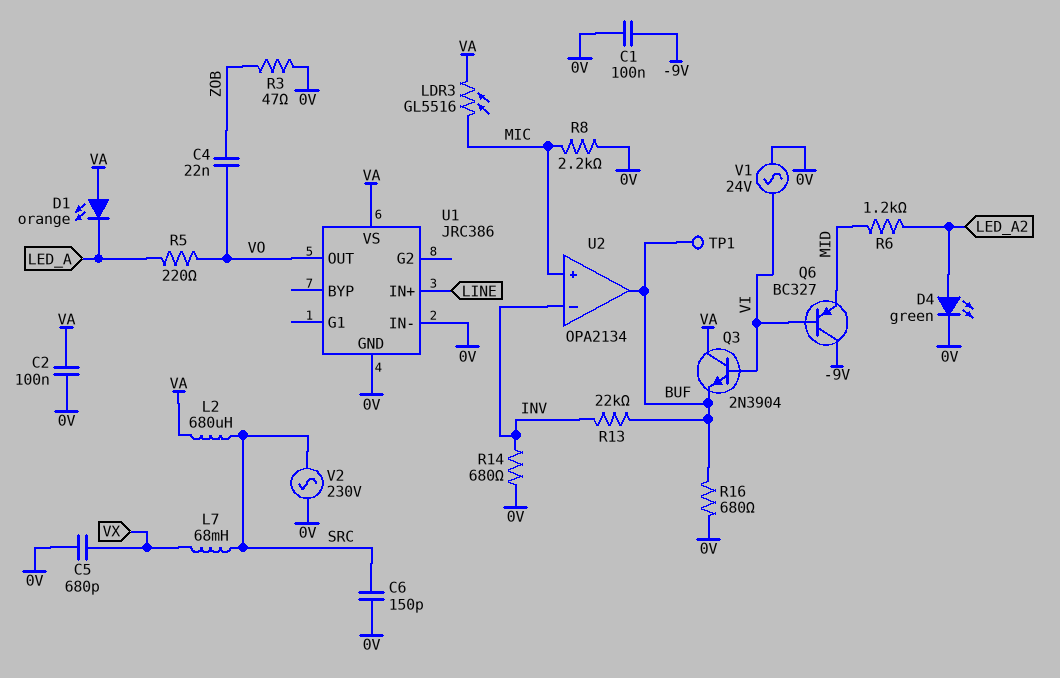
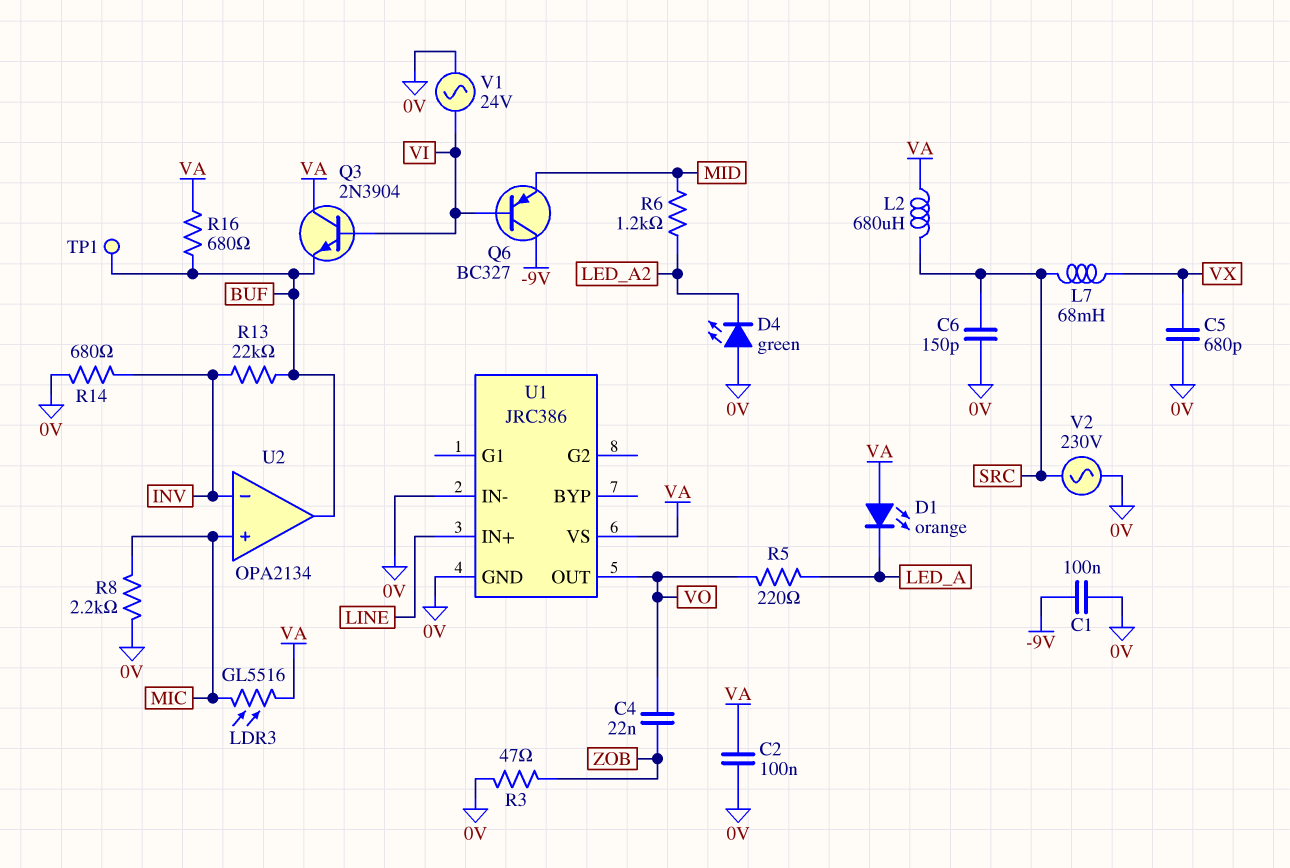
D4: LED green (A LED_A2, K 0V) -> LED green (A 0V, K LED_A2)
R16: 680 (0V, BUF) -> 680 (BUF, VA)

